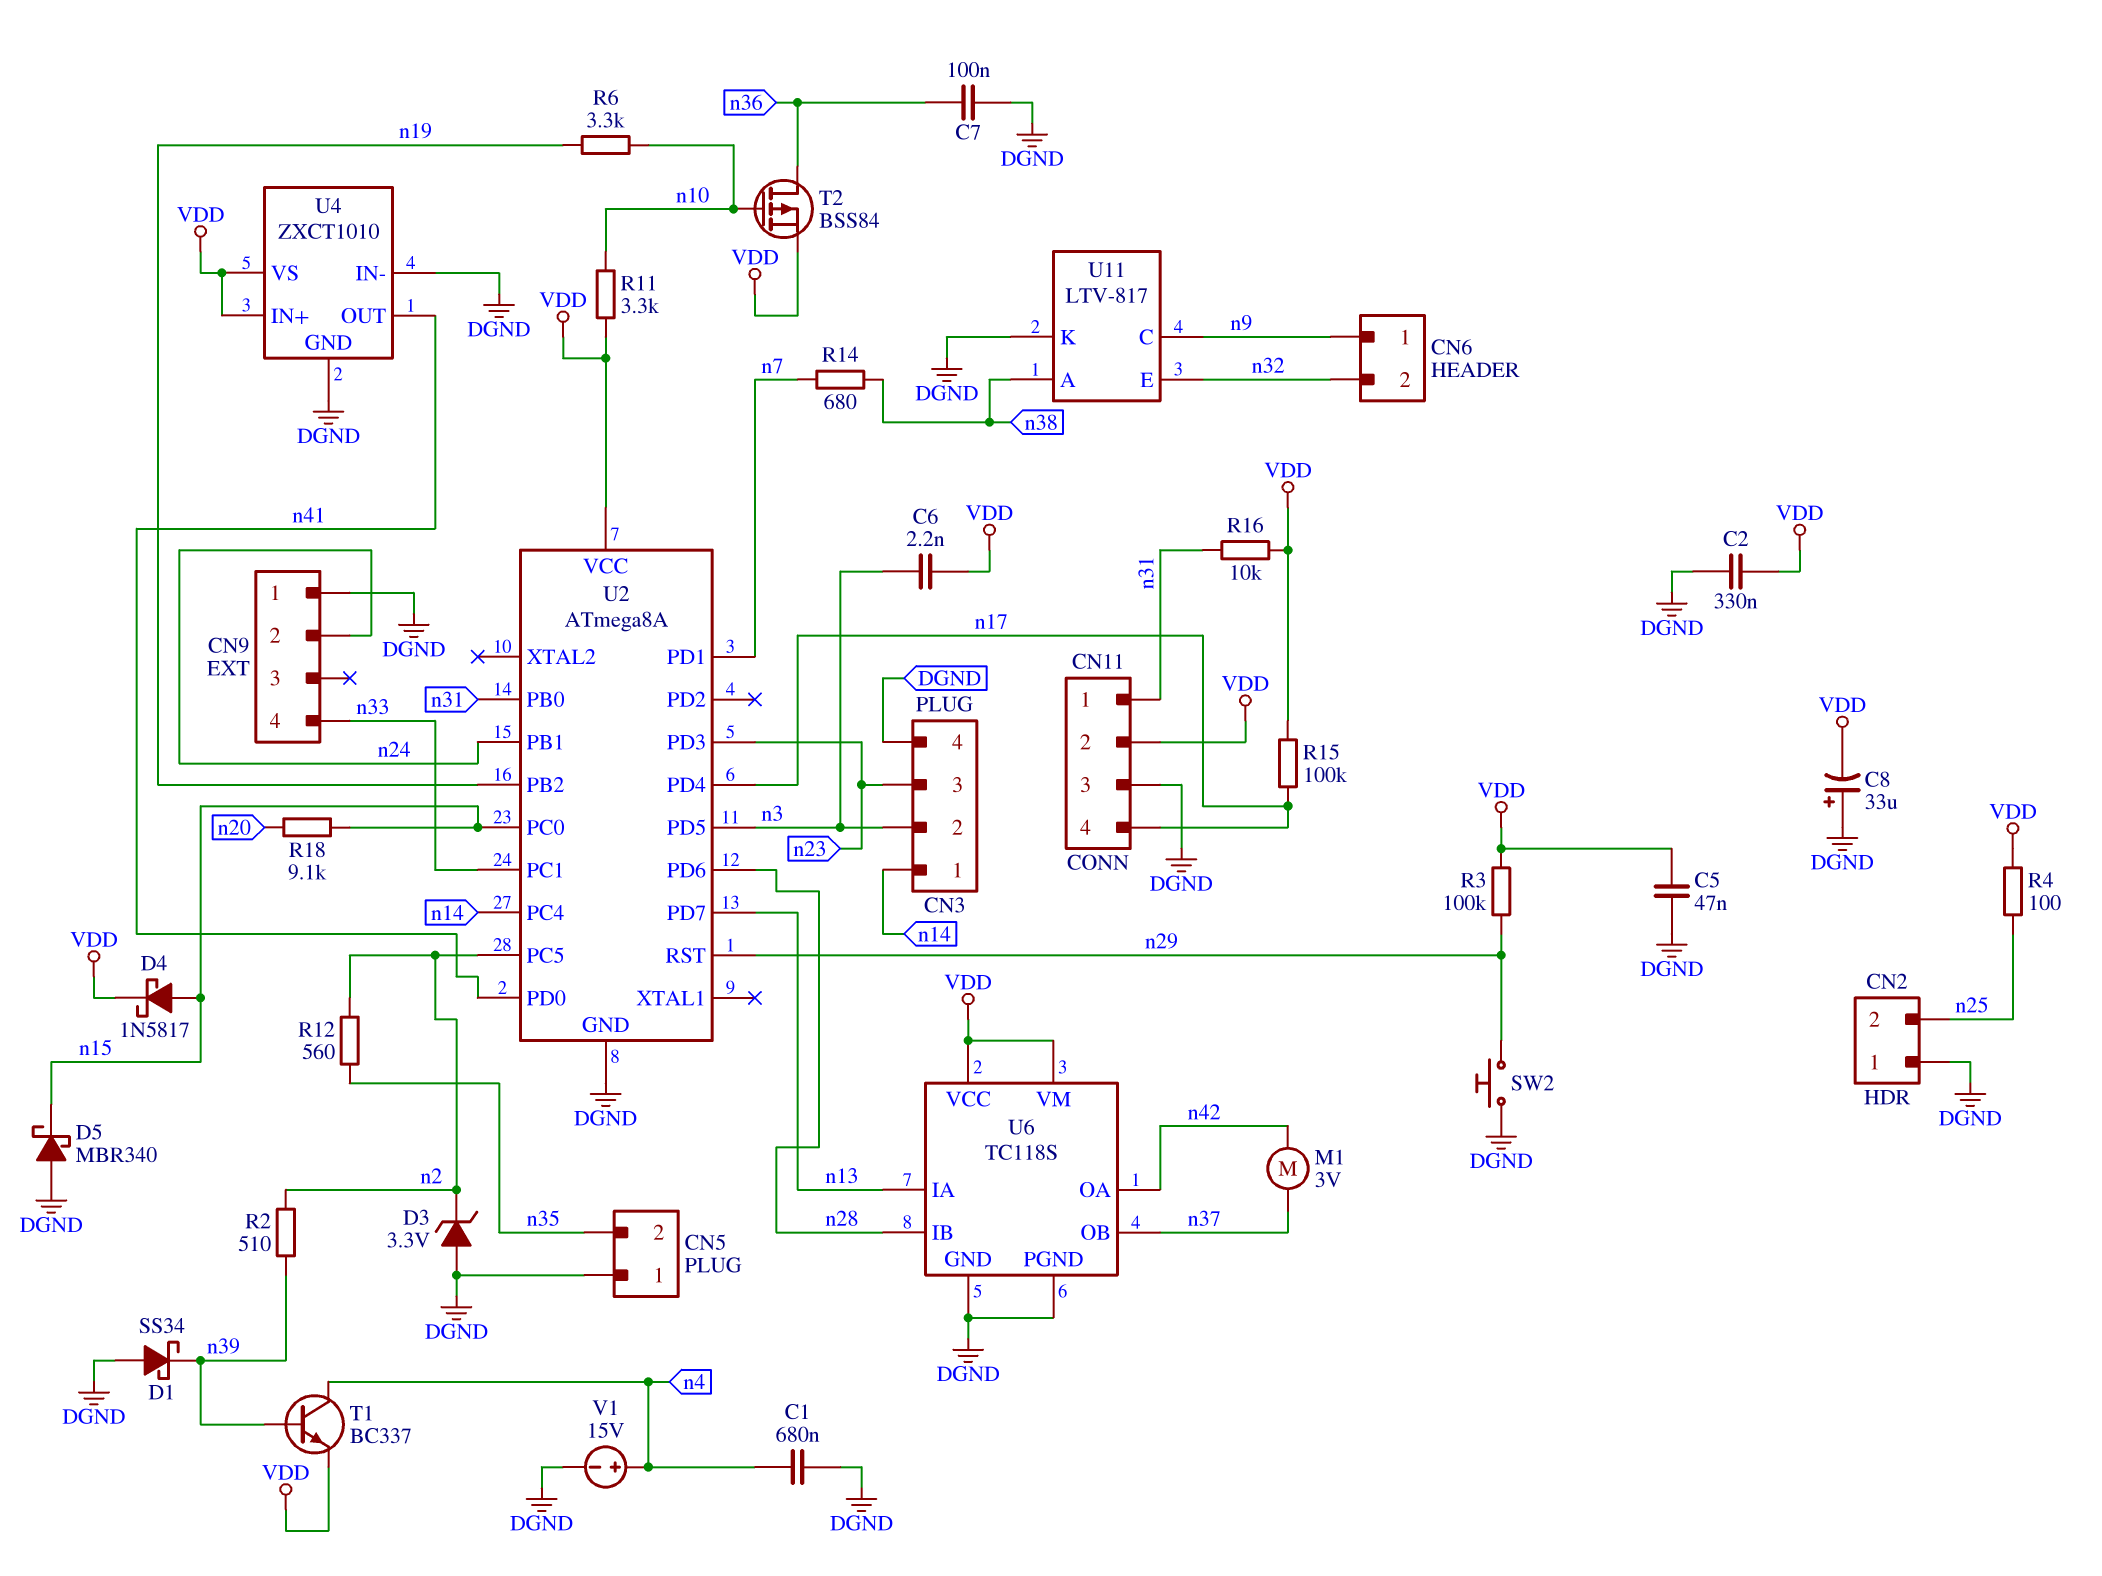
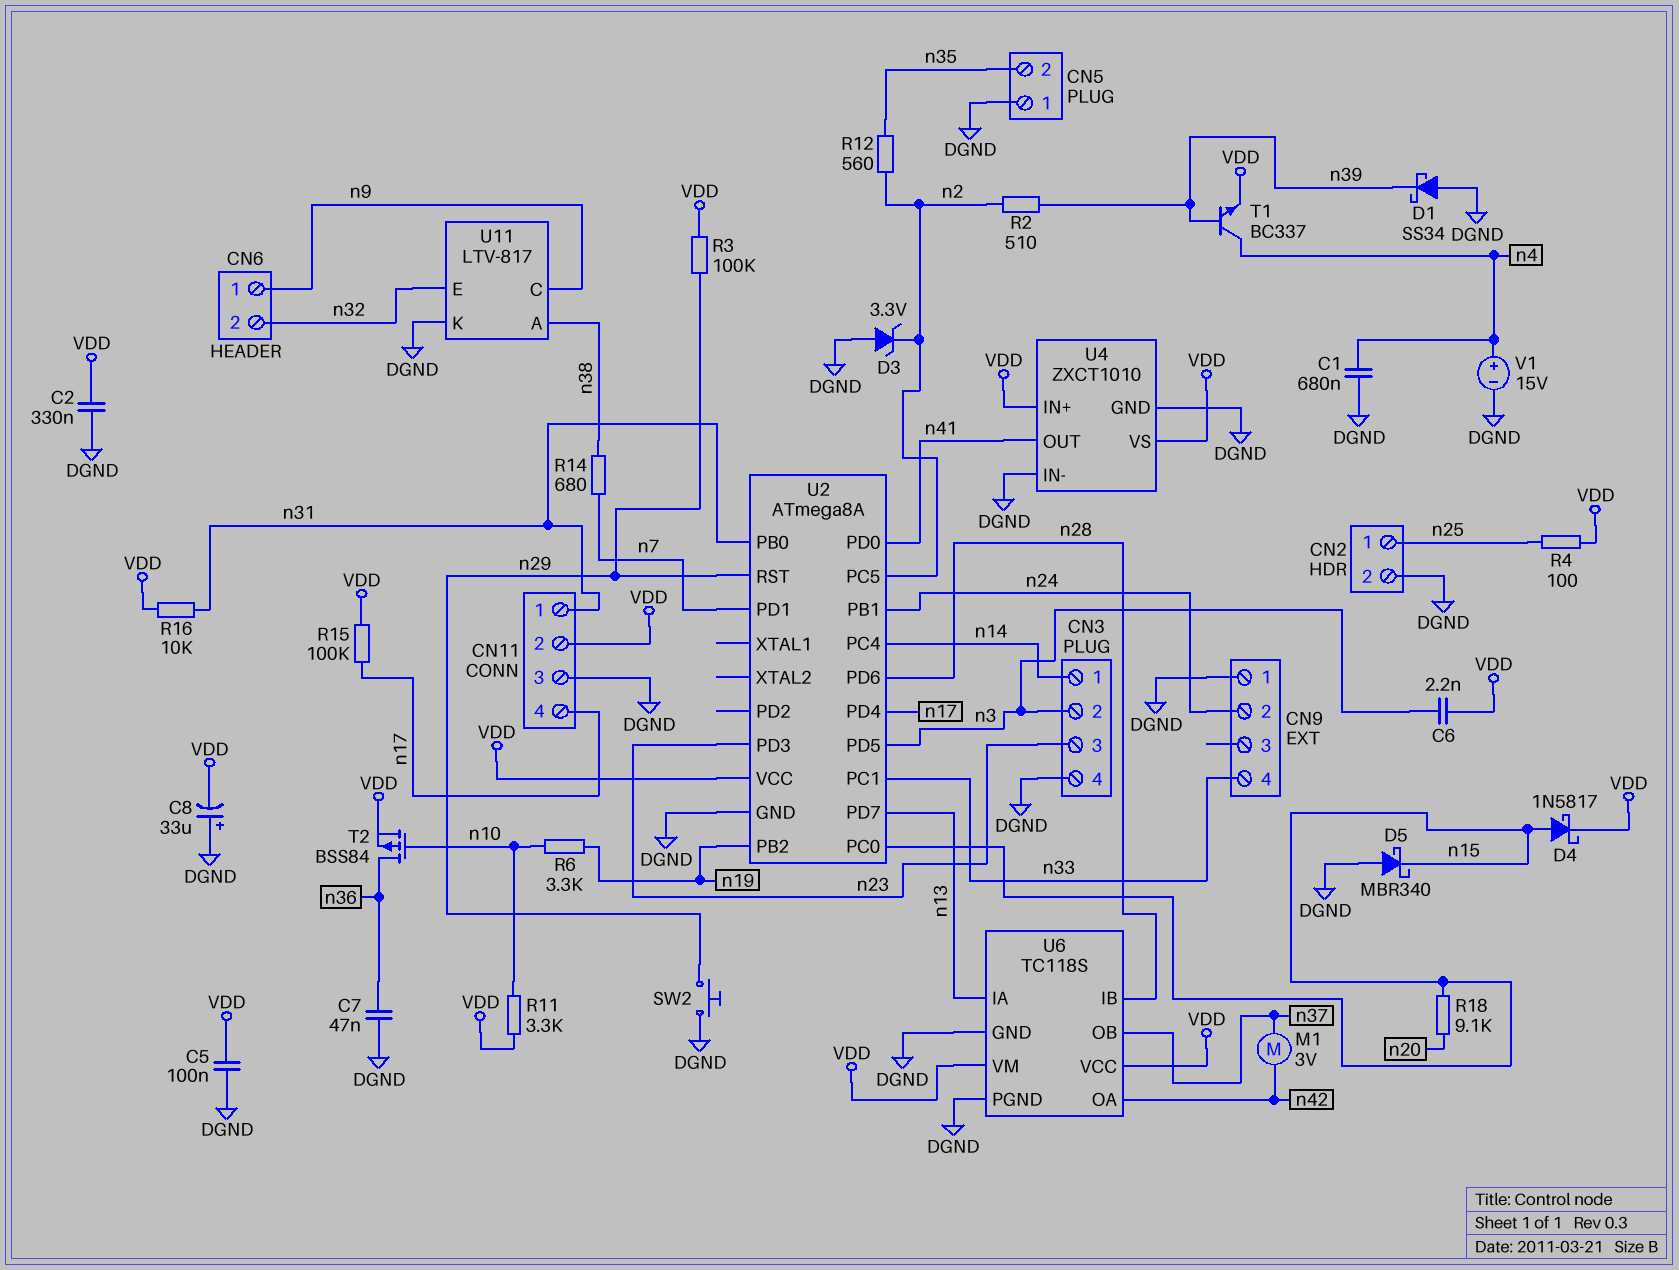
C5: 47nF (DGND, VDD) -> 100nF (DGND, VDD)
C7: 100nF (DGND, n36) -> 47nF (DGND, n36)
CN2 pin 1: DGND -> n25
CN2 pin 2: n25 -> DGND

